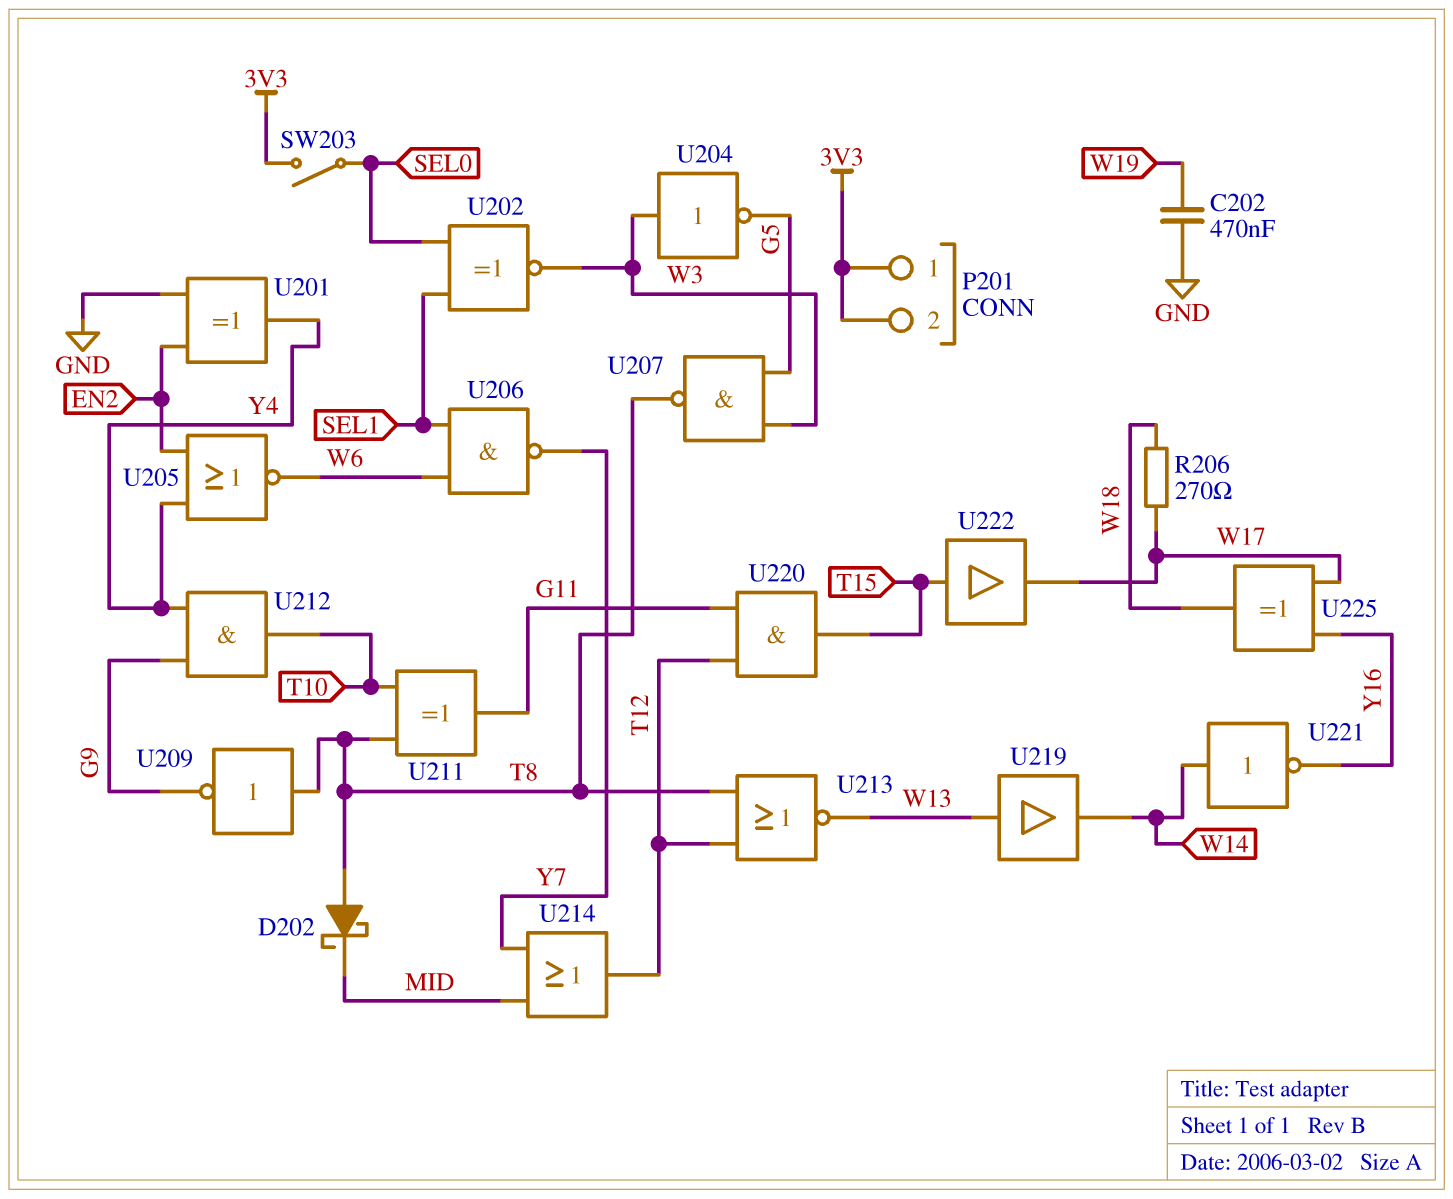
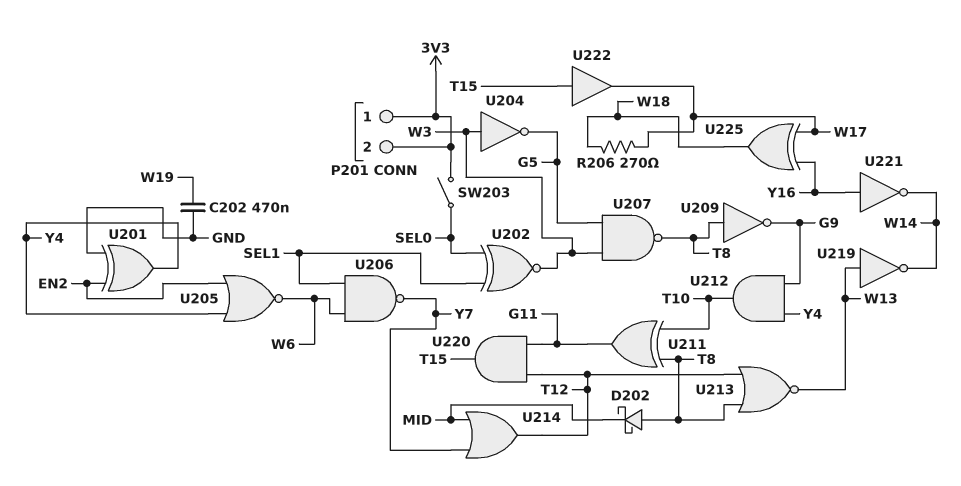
U219: buffer (in W13, out W14) -> NOT (in W13, out W14)
U221: NOT (in W14, out Y16) -> NOT (in Y16, out W14)

